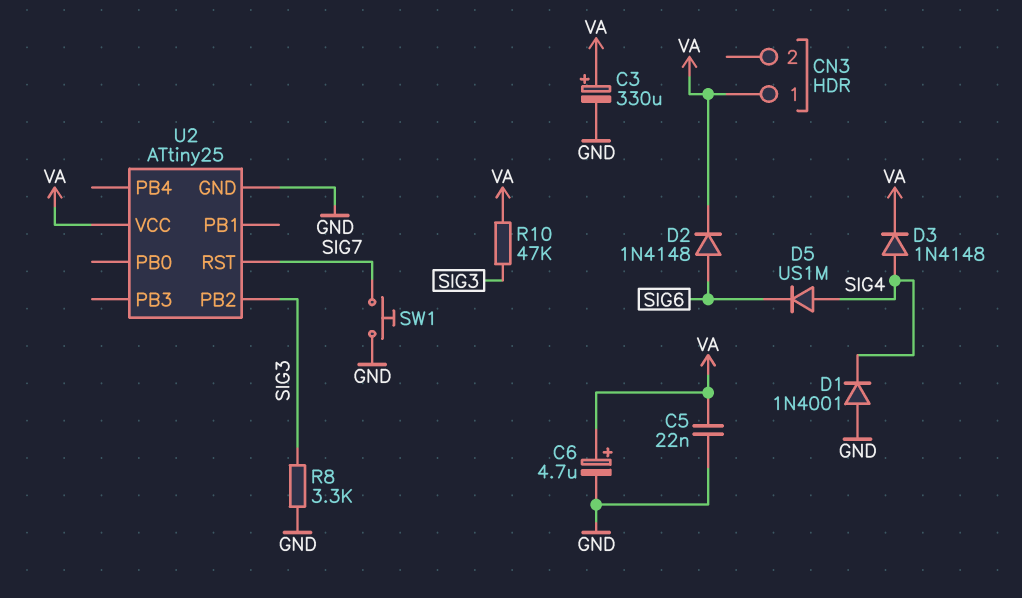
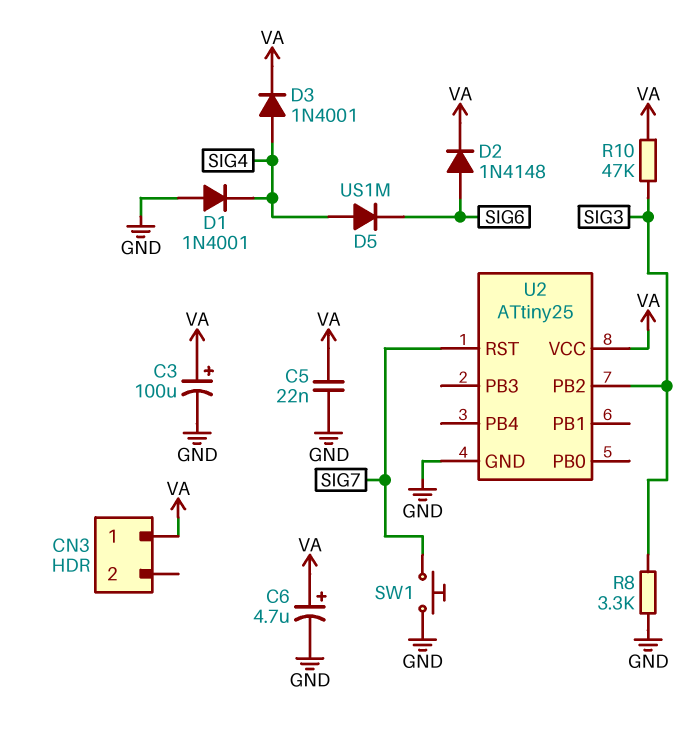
C3: 330uF (plus VA, minus GND) -> 100uF (plus VA, minus GND)
D3: diode 1N4148 (A SIG4, K VA) -> diode 1N4001 (A SIG4, K VA)

